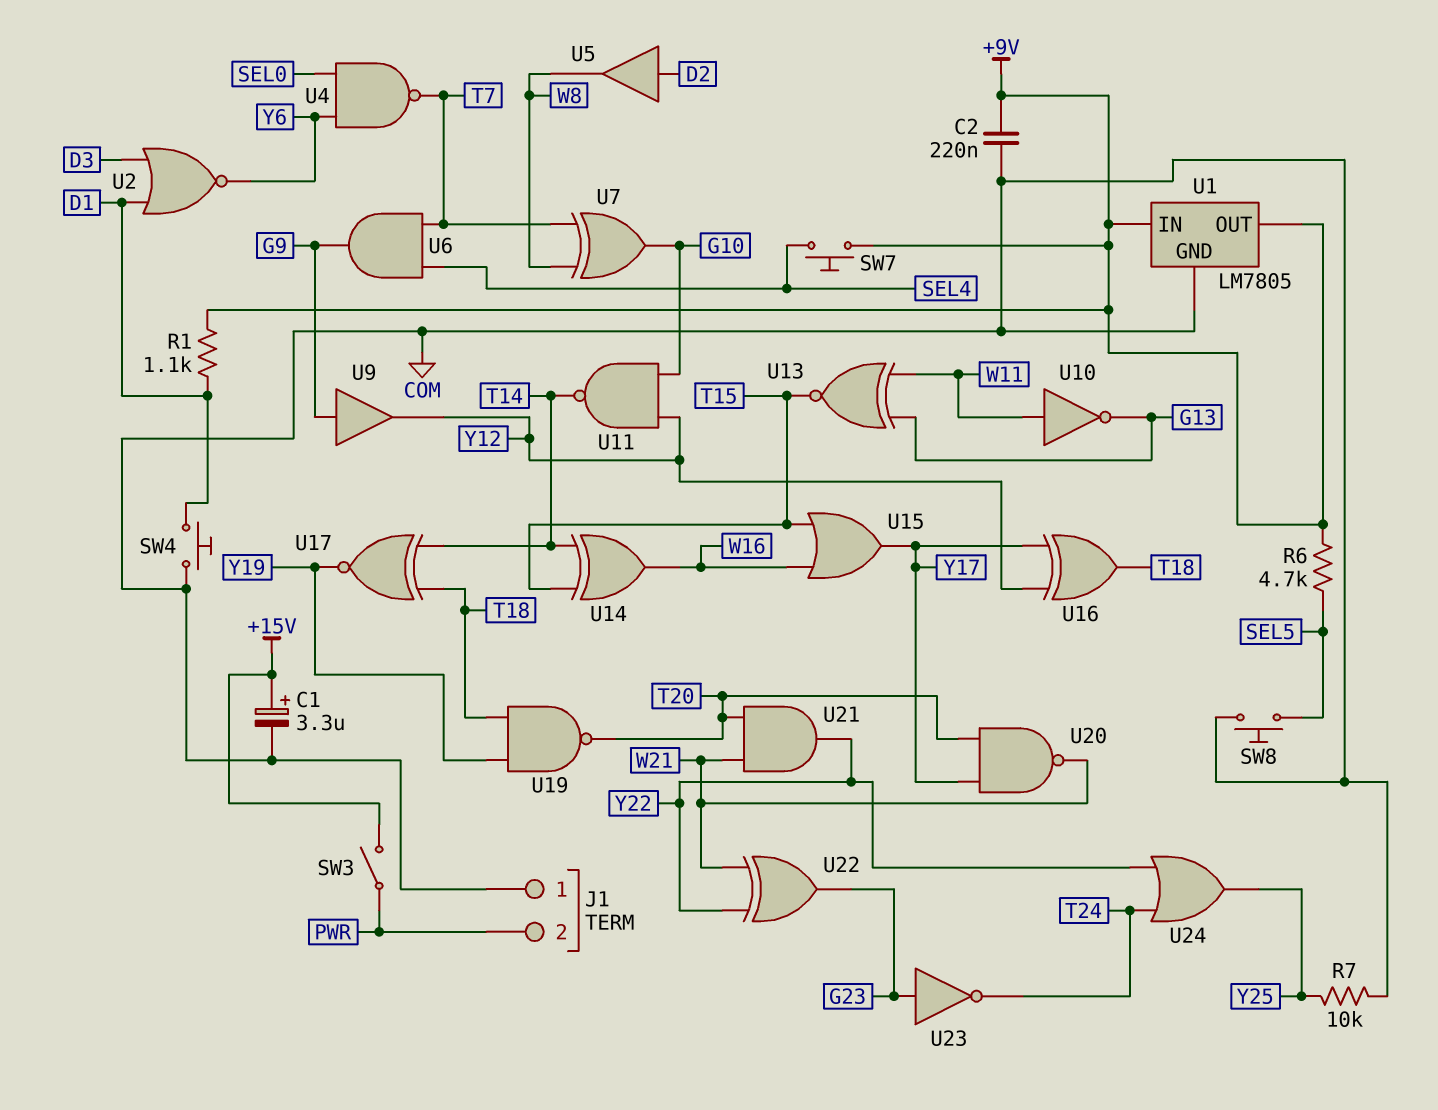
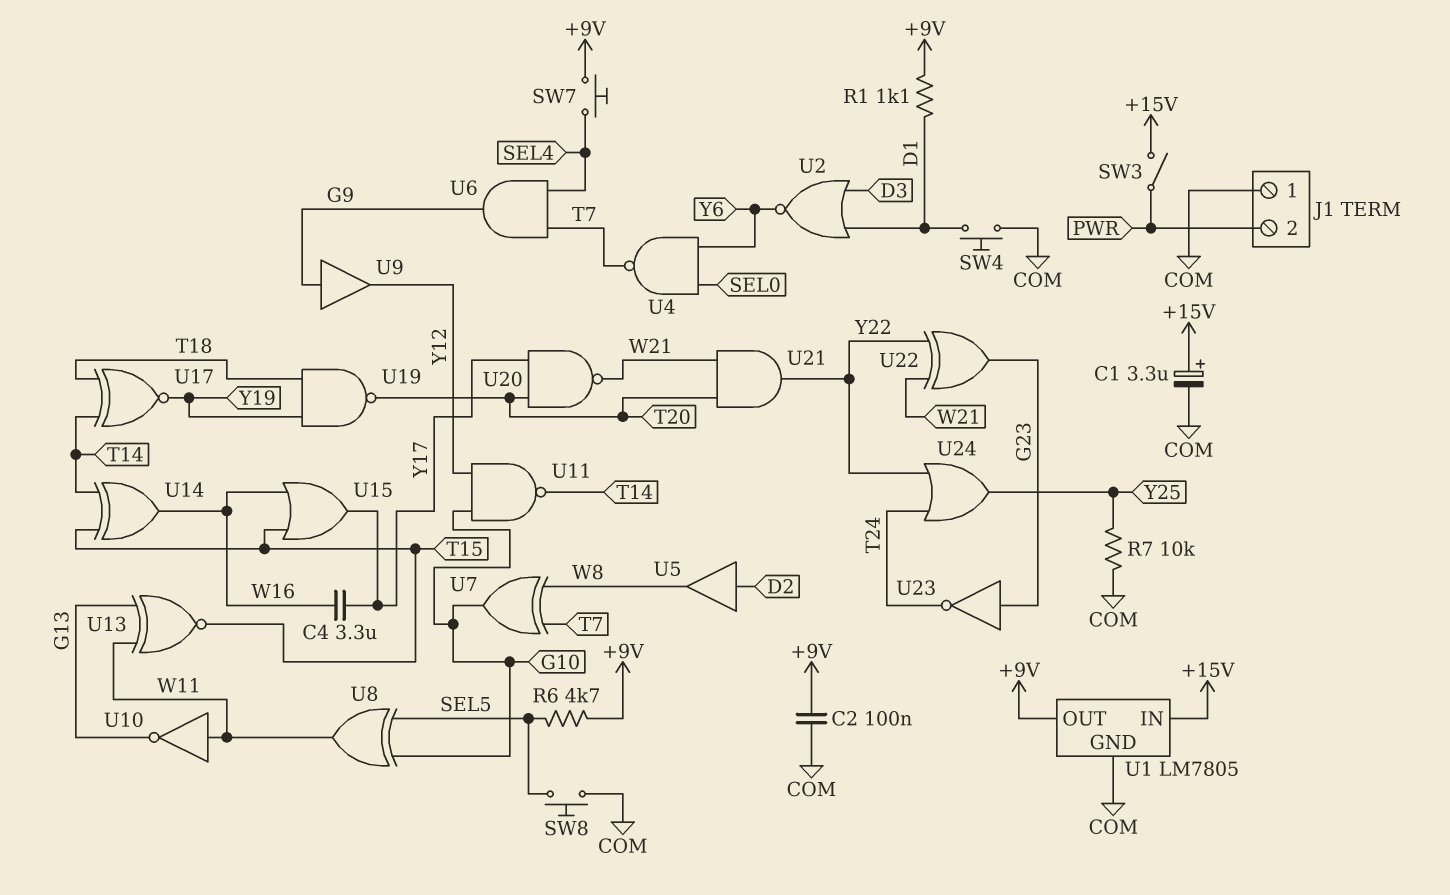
C2: 220nF (+9V, COM) -> 100nF (+9V, COM)
C4: none -> 3.3uF (W16, Y17)
U1 pin IN: +9V -> +15V
U8: none -> XOR (in G10, in SEL5, out W11)
U16: XOR (in Y12, in Y17, out T18) -> none

